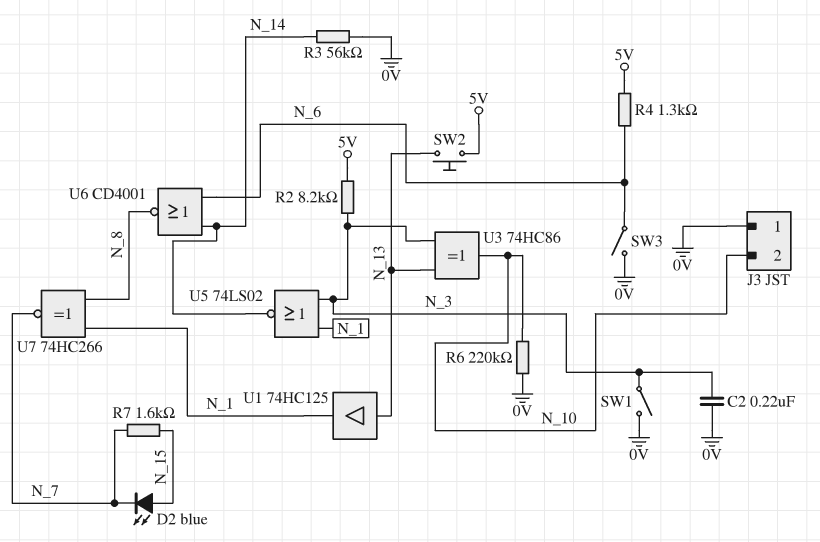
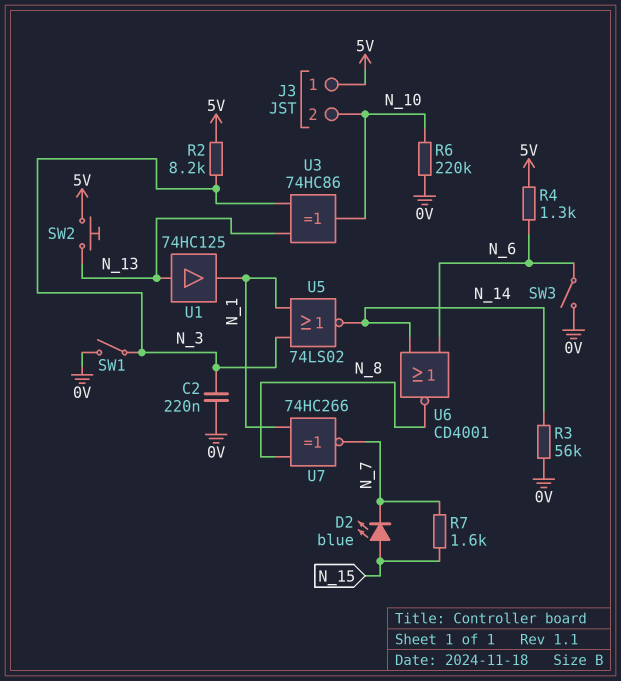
J3 pin 1: 0V -> 5V

